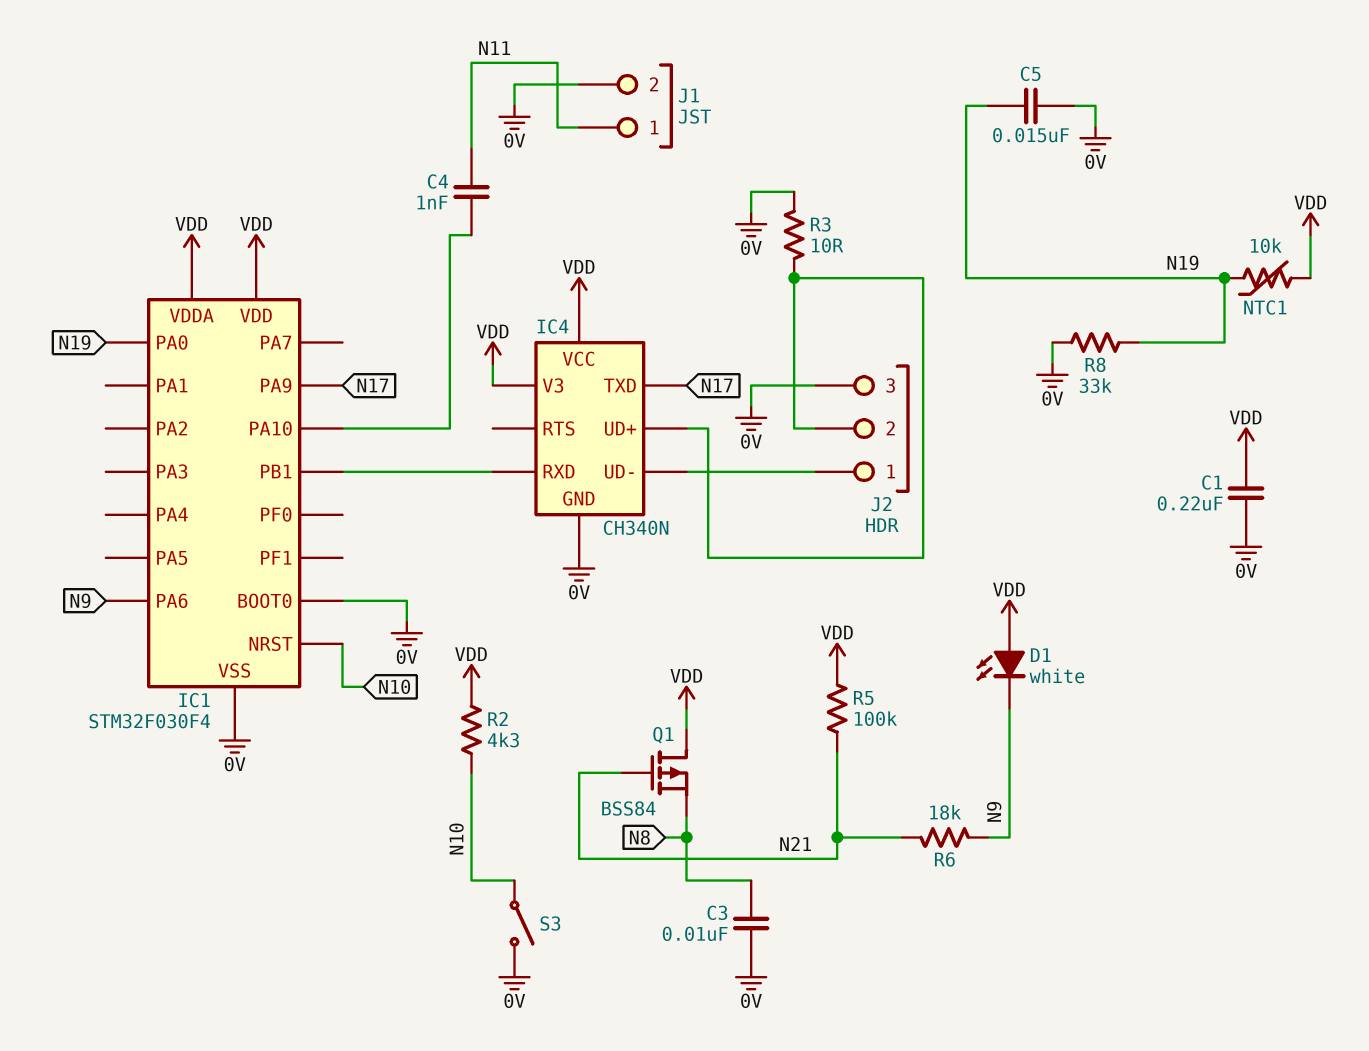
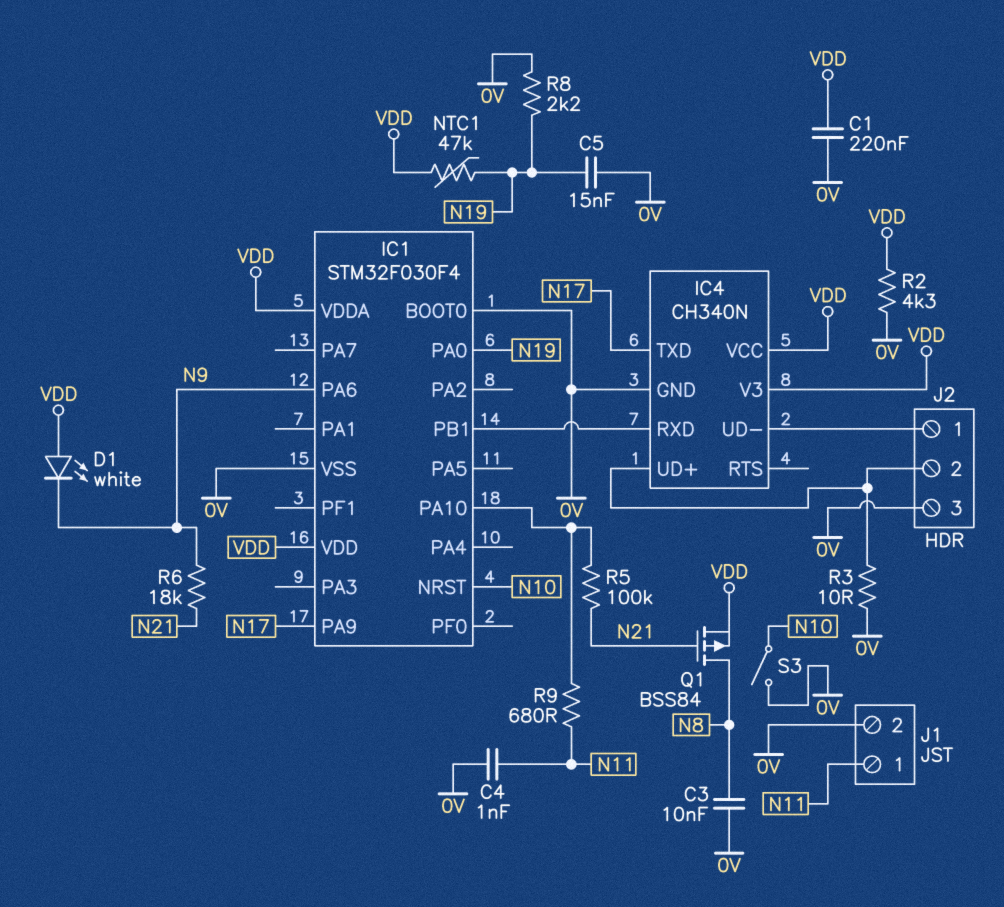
C4: 1nF (IC1/PA10, N11) -> 1nF (0V, N11)
NTC1: 10k (N19, VDD) -> 47k (N19, VDD)
Q1: PMOS BSS84 (G N21, D VDD, S N8) -> PMOS BSS84 (G N21, D N8, S VDD)
R2: 4.3k (N10, VDD) -> 4.3k (0V, VDD)
R5: 100k (N21, VDD) -> 100k (IC1/PA10, N21)
R8: 33k (0V, N19) -> 2.2k (0V, N19)
R9: none -> 680 (IC1/PA10, N11)

